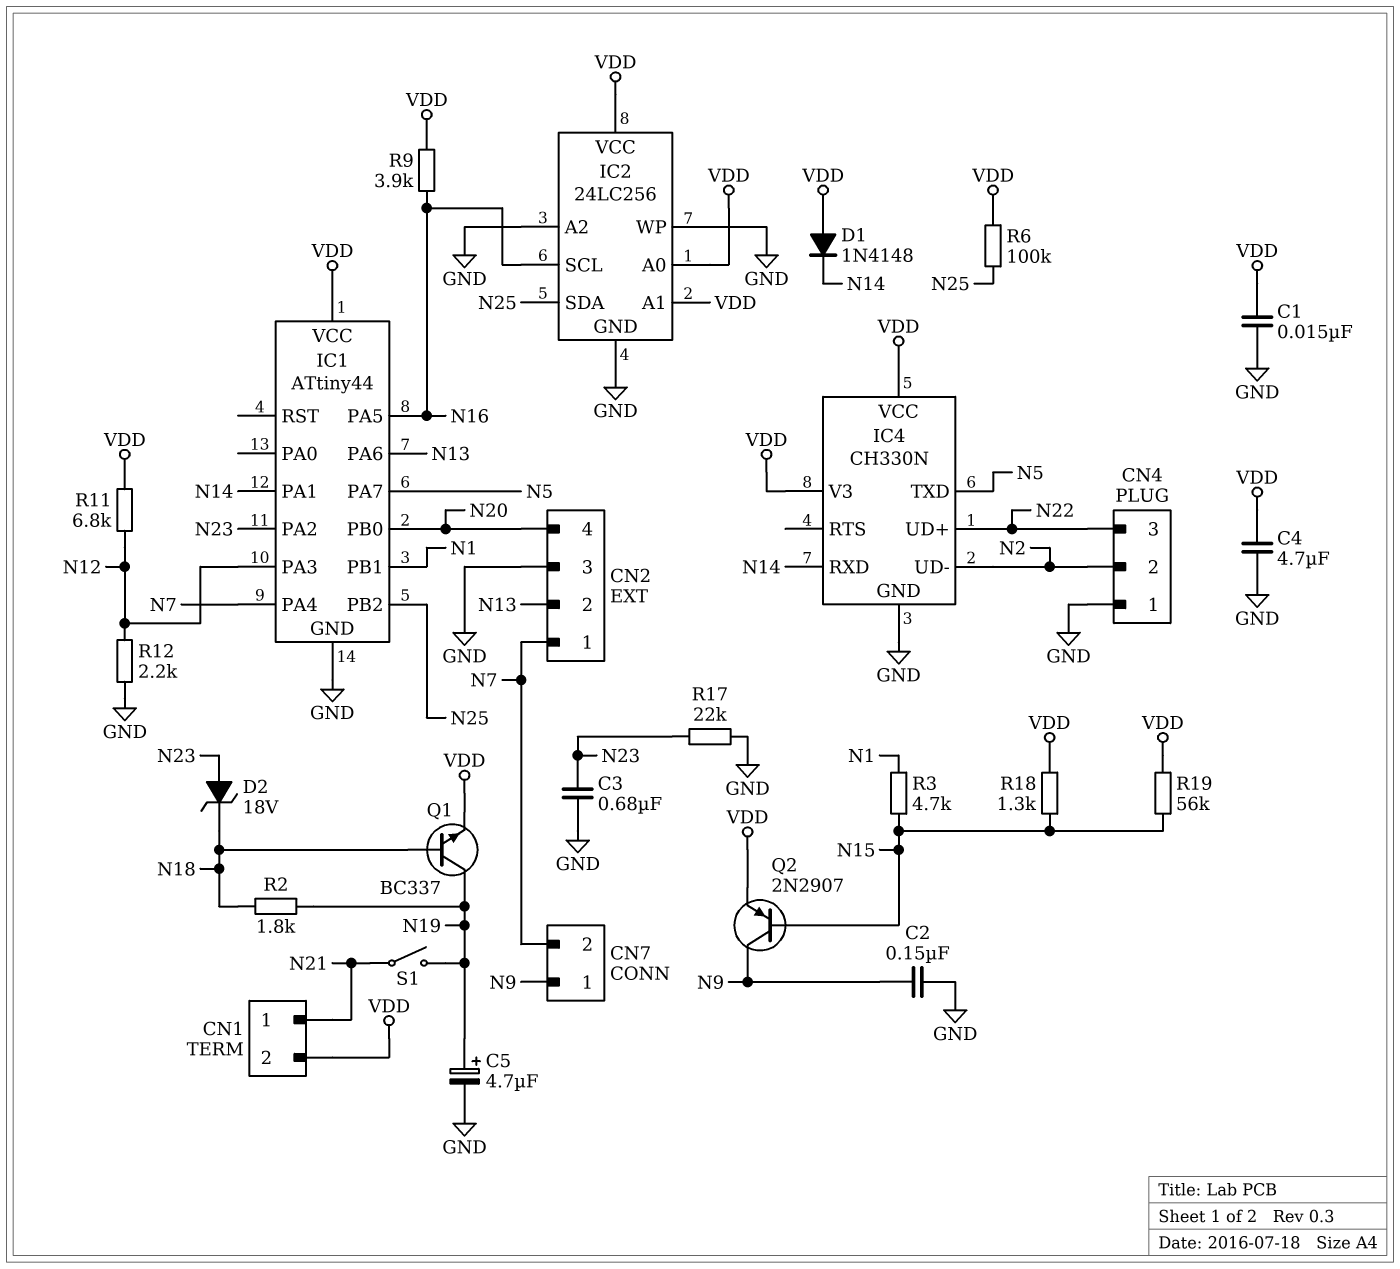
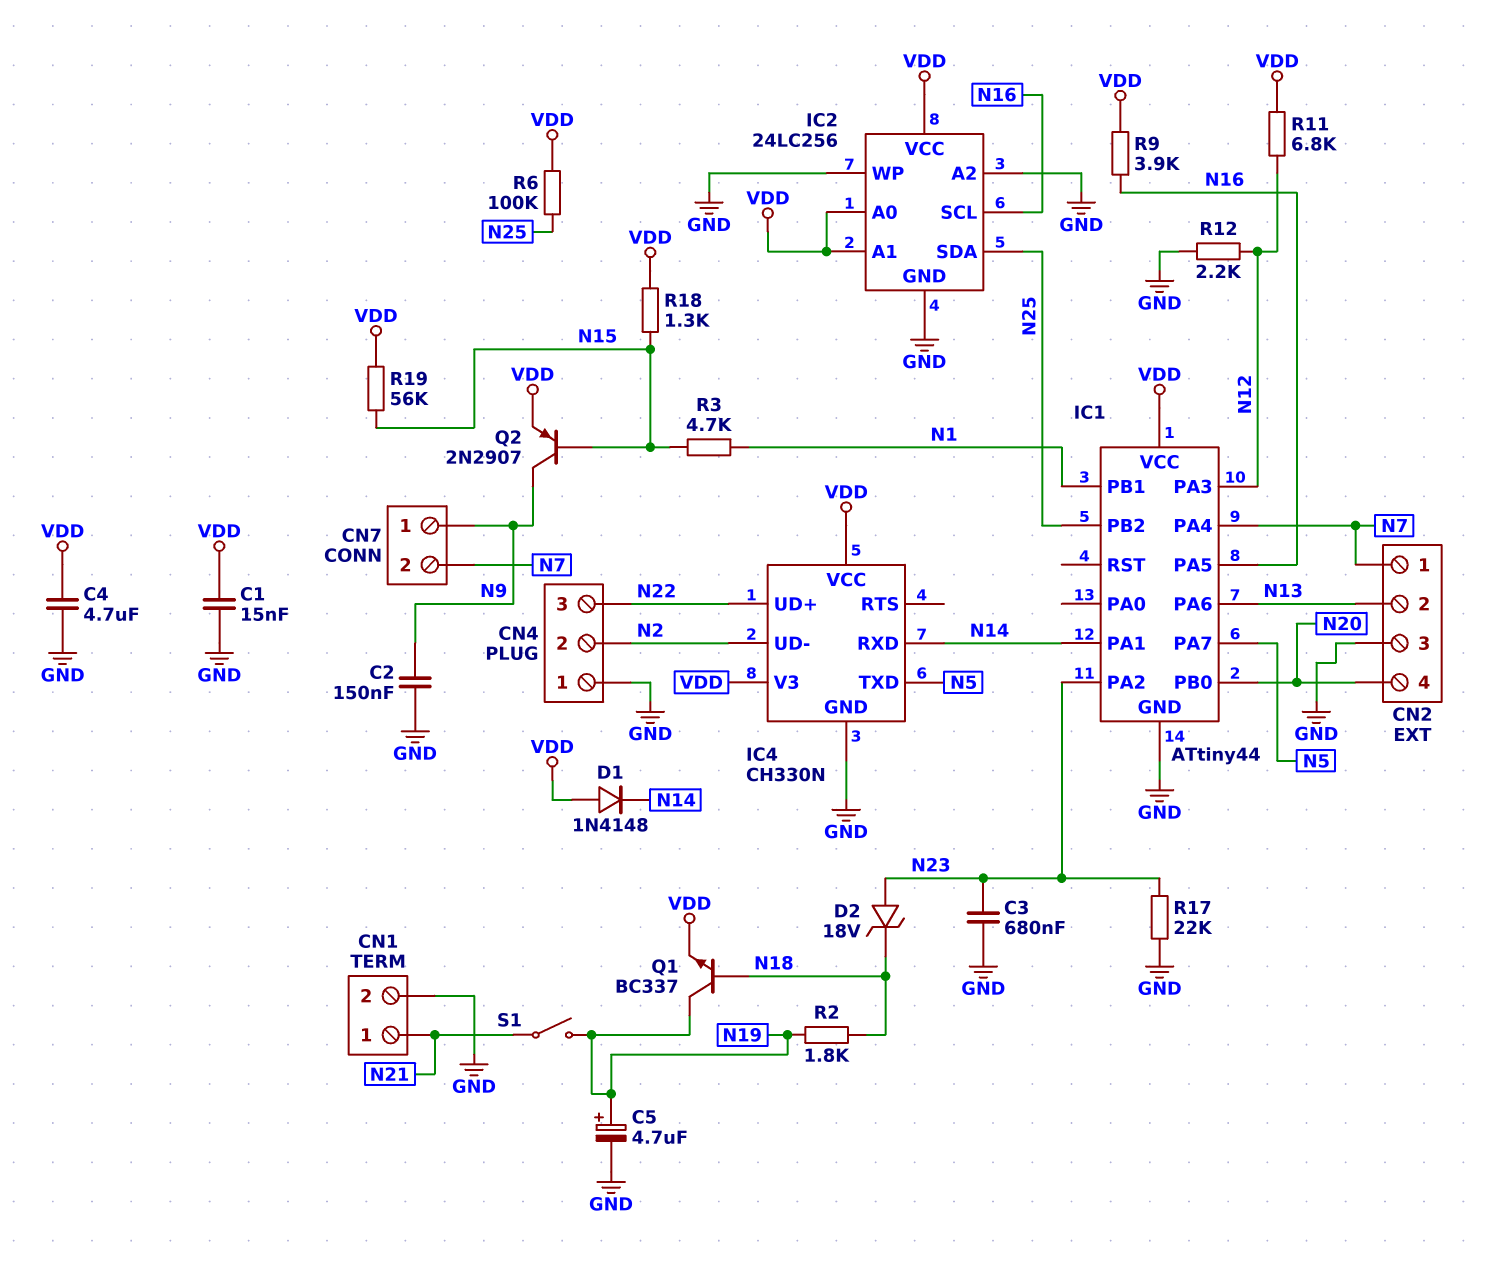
CN1 pin 2: VDD -> GND

